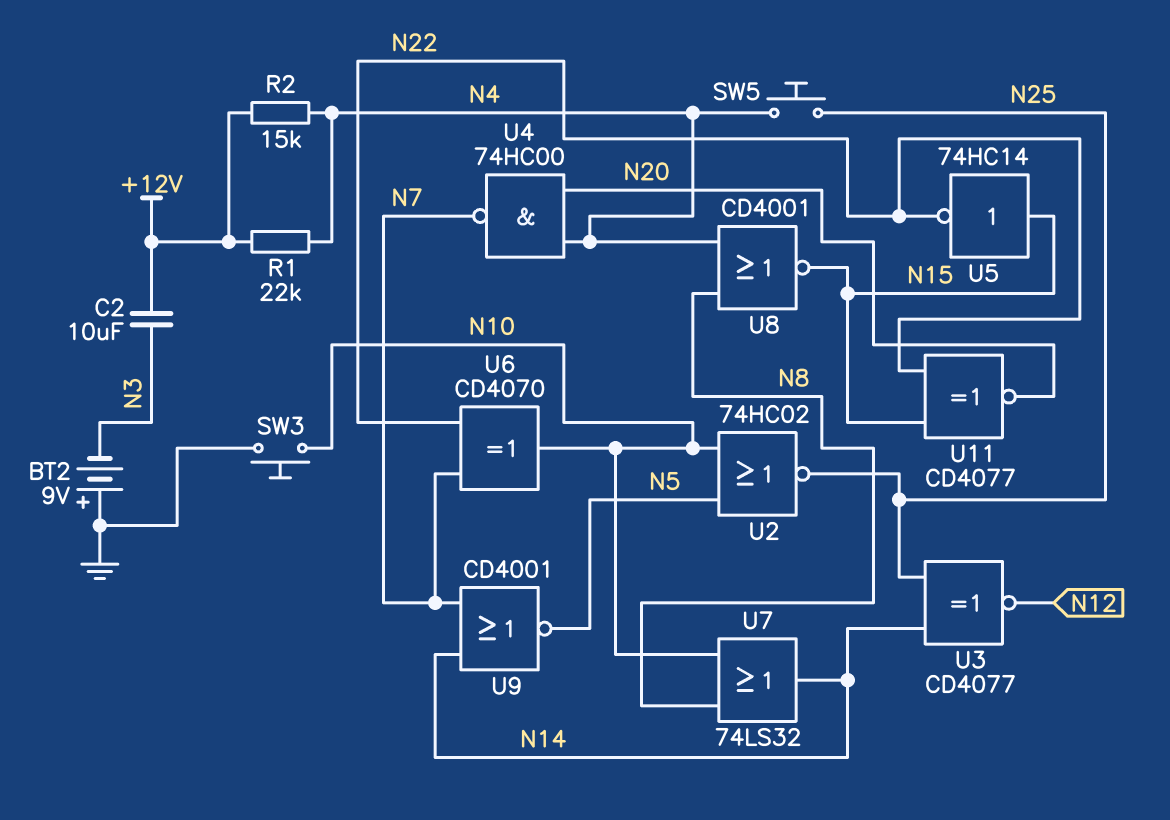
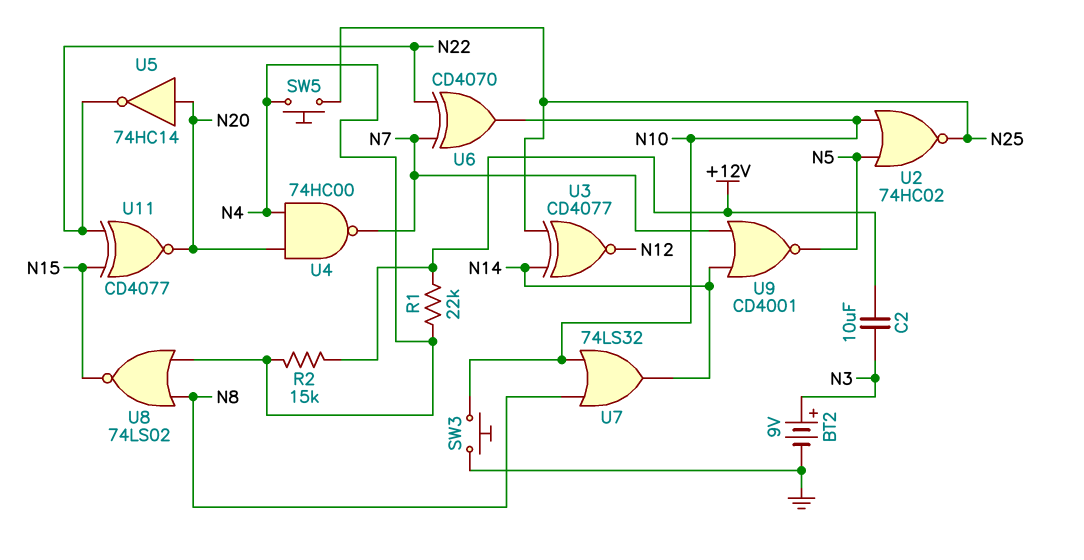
BT2: 9V (plus GND, minus N3) -> 9V (plus N3, minus GND)
U5: NOT 74HC14 (in N15, out N22) -> NOT 74HC14 (in N20, out N22)
U8: NOR CD4001 (in N4, in N8, out N15) -> NOR 74LS02 (in N4, in N8, out N15)

